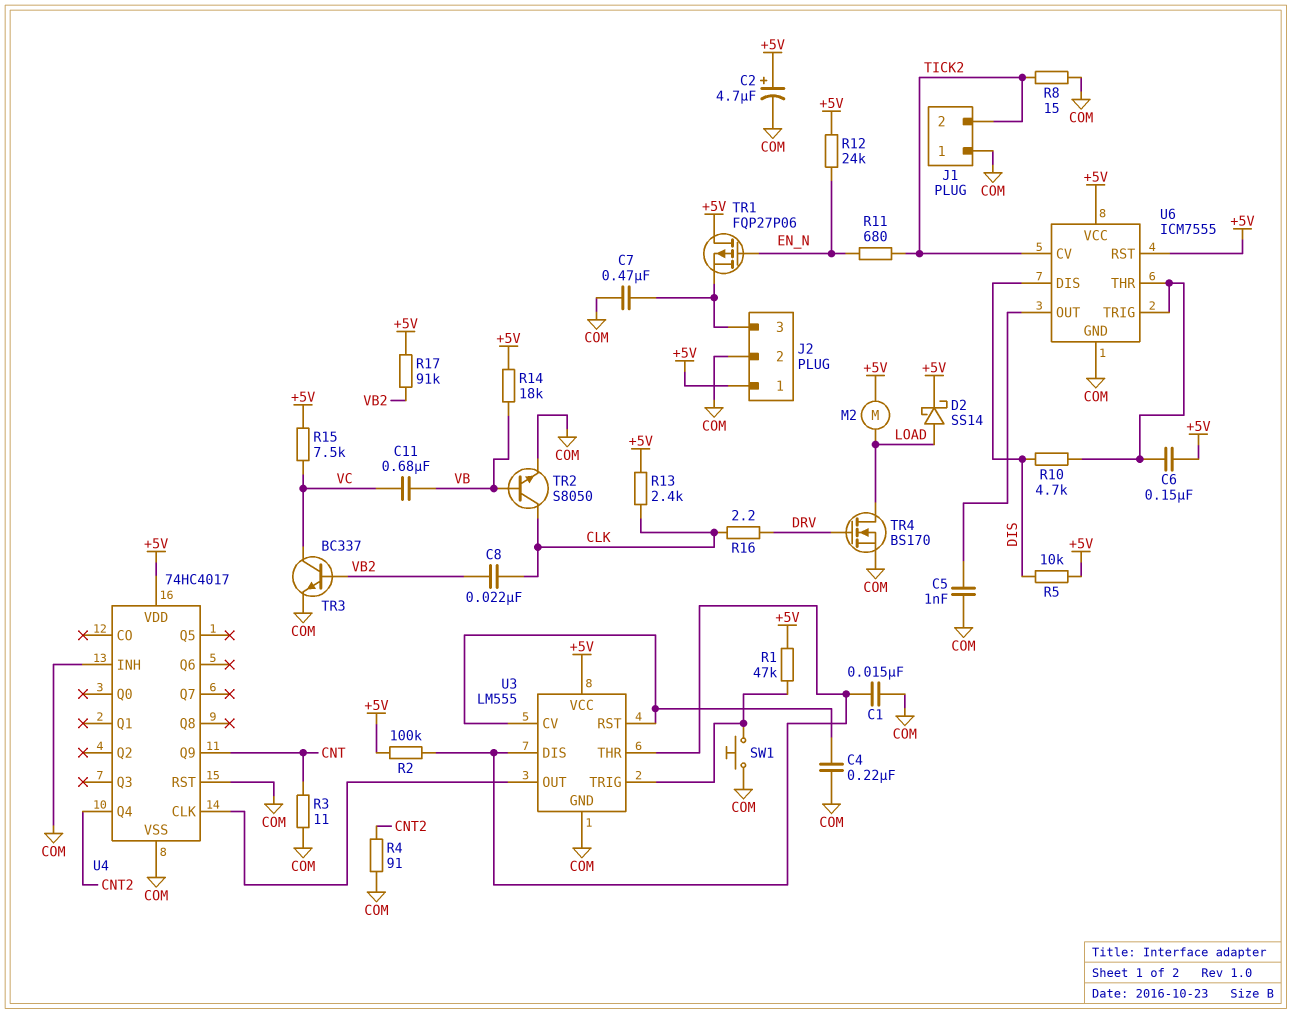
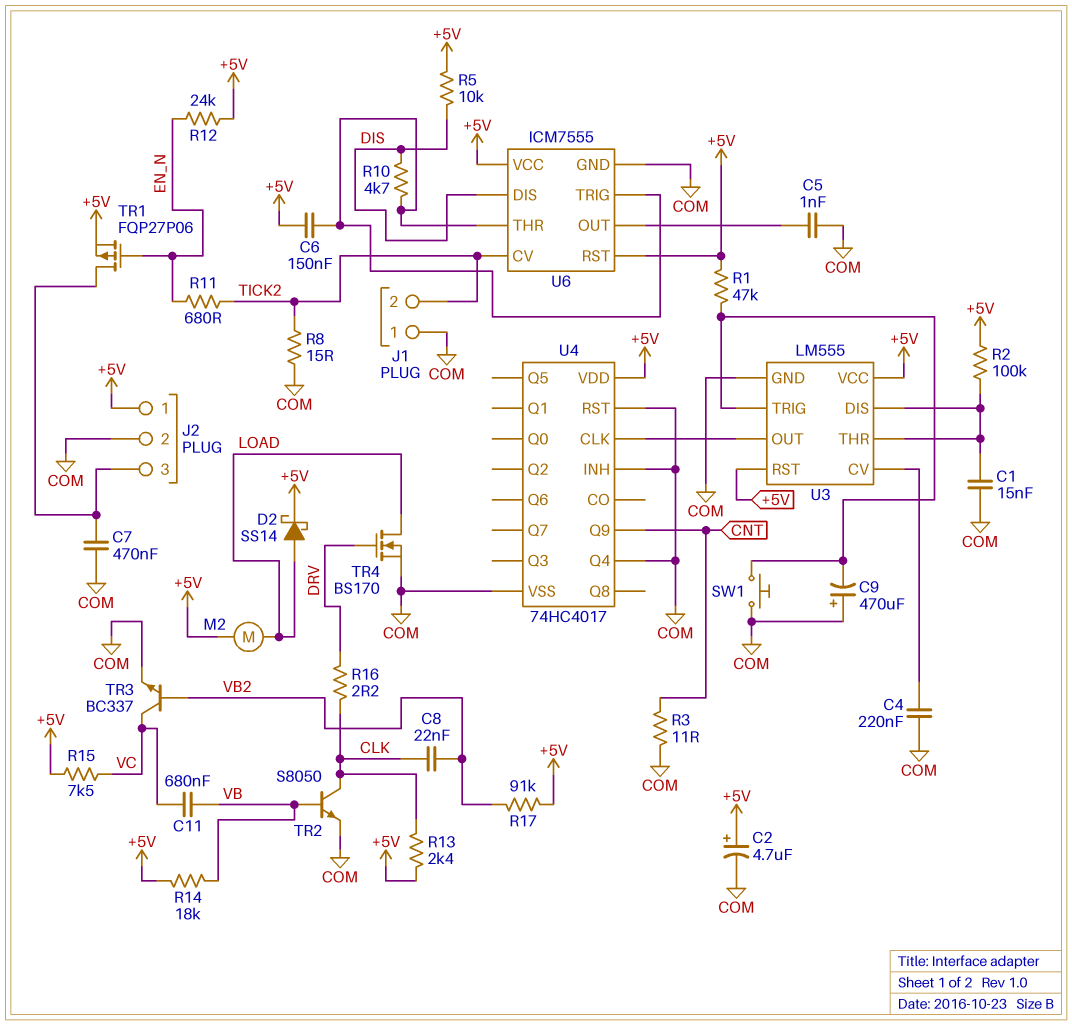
C9: none -> 470uF (plus COM, minus U3/TRIG)
R4: 91 (CNT2, COM) -> none
TR1: PMOS FQP27P06 (G EN_N, D +5V, S J2/3) -> PMOS FQP27P06 (G EN_N, D J2/3, S +5V)
U3 pin RST: U3/CV -> +5V
U4 pin Q4: CNT2 -> COM

